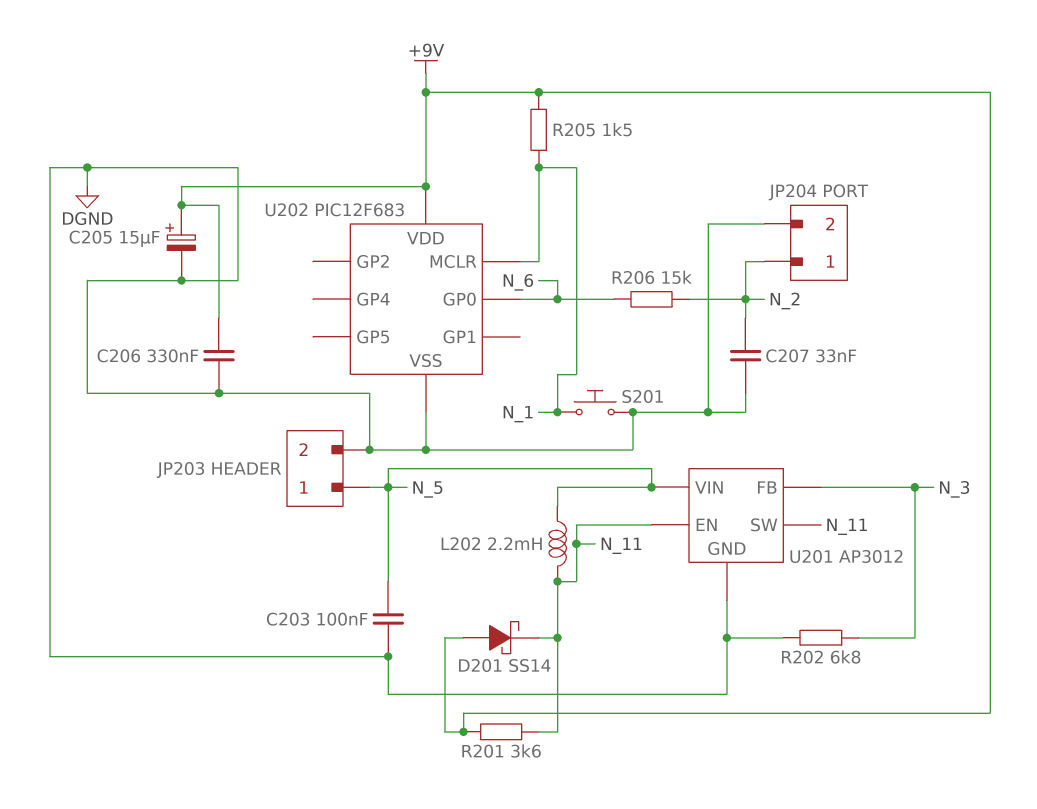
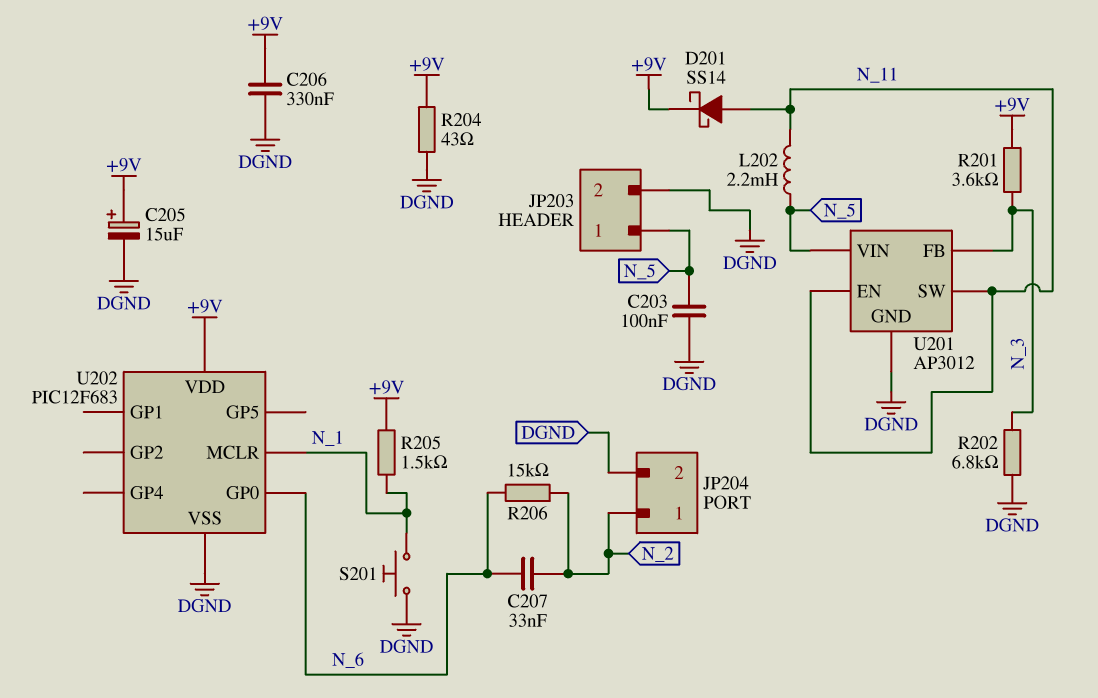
C207: 33nF (DGND, N_2) -> 33nF (N_2, N_6)
D201: schottky SS14 (A +9V, K N_11) -> schottky SS14 (A N_11, K +9V)
R201: 3.6k (+9V, N_11) -> 3.6k (+9V, N_3)
R204: none -> 43 (+9V, DGND)

